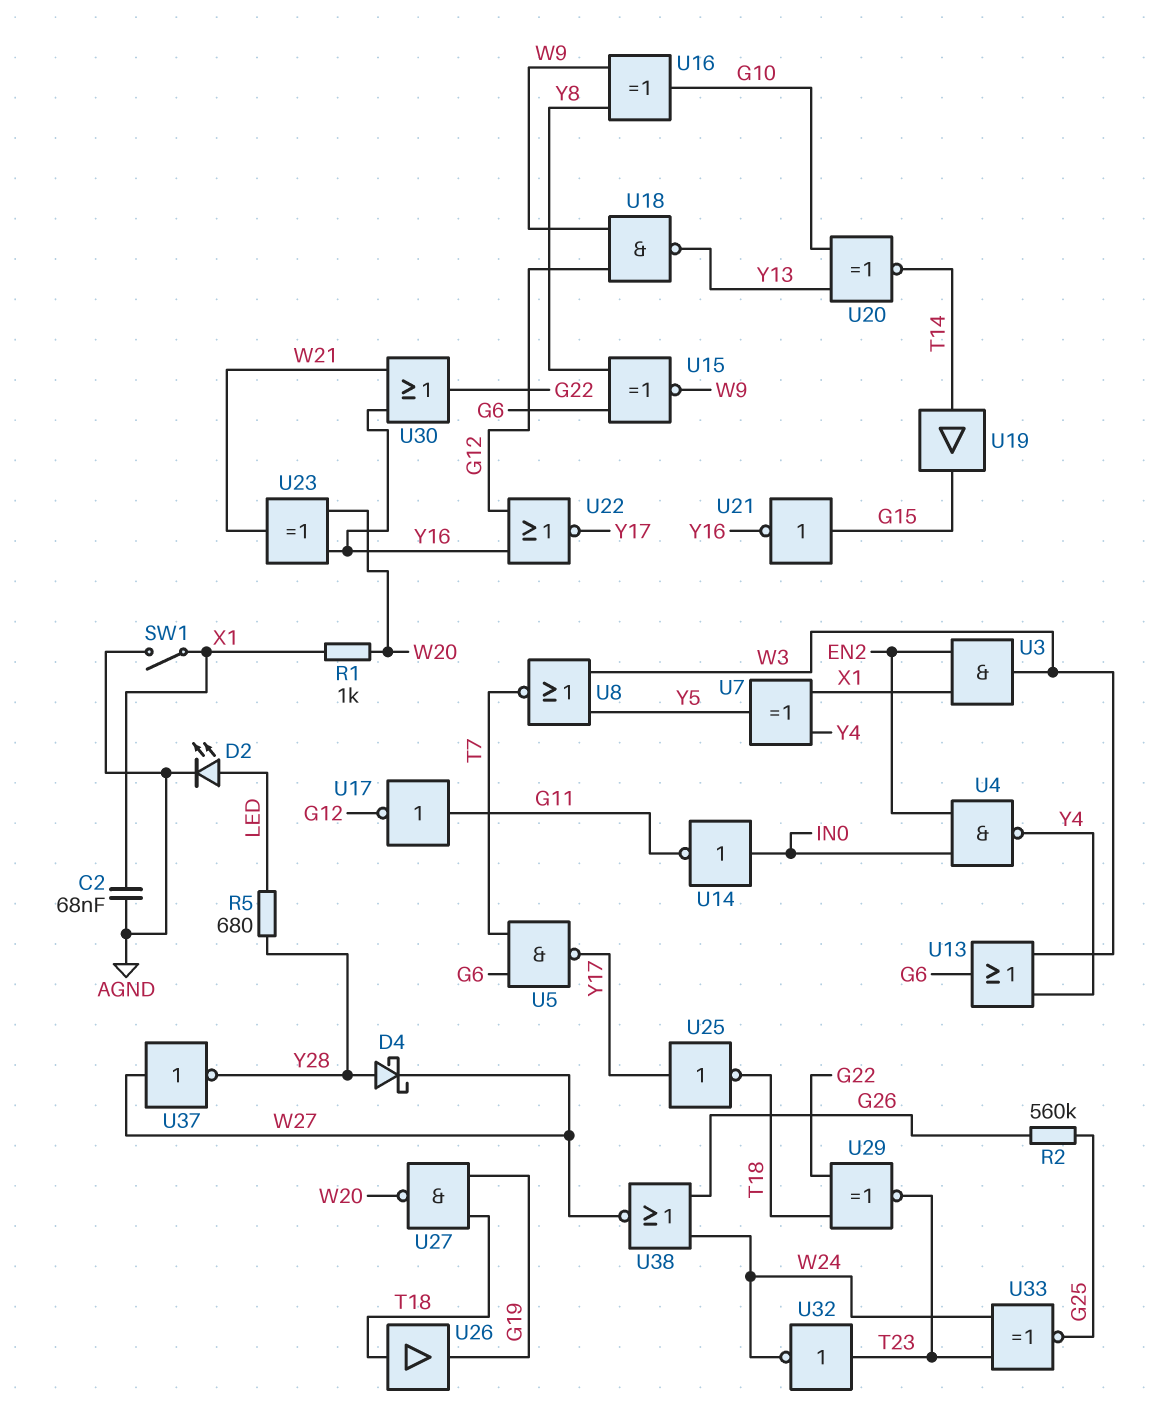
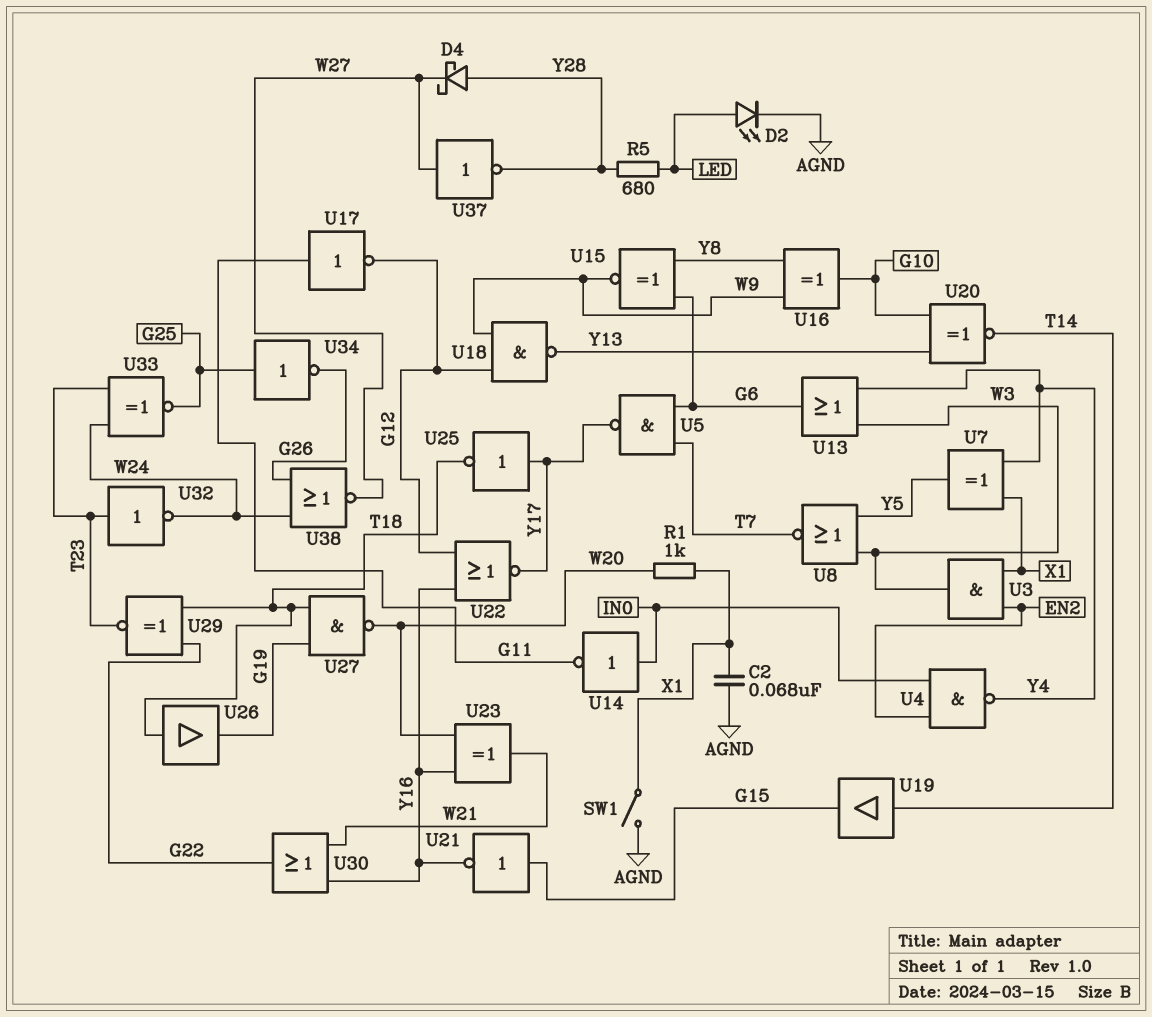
R2: 560k (G25, G26) -> none
U34: none -> NOT (in G25, out G26)

